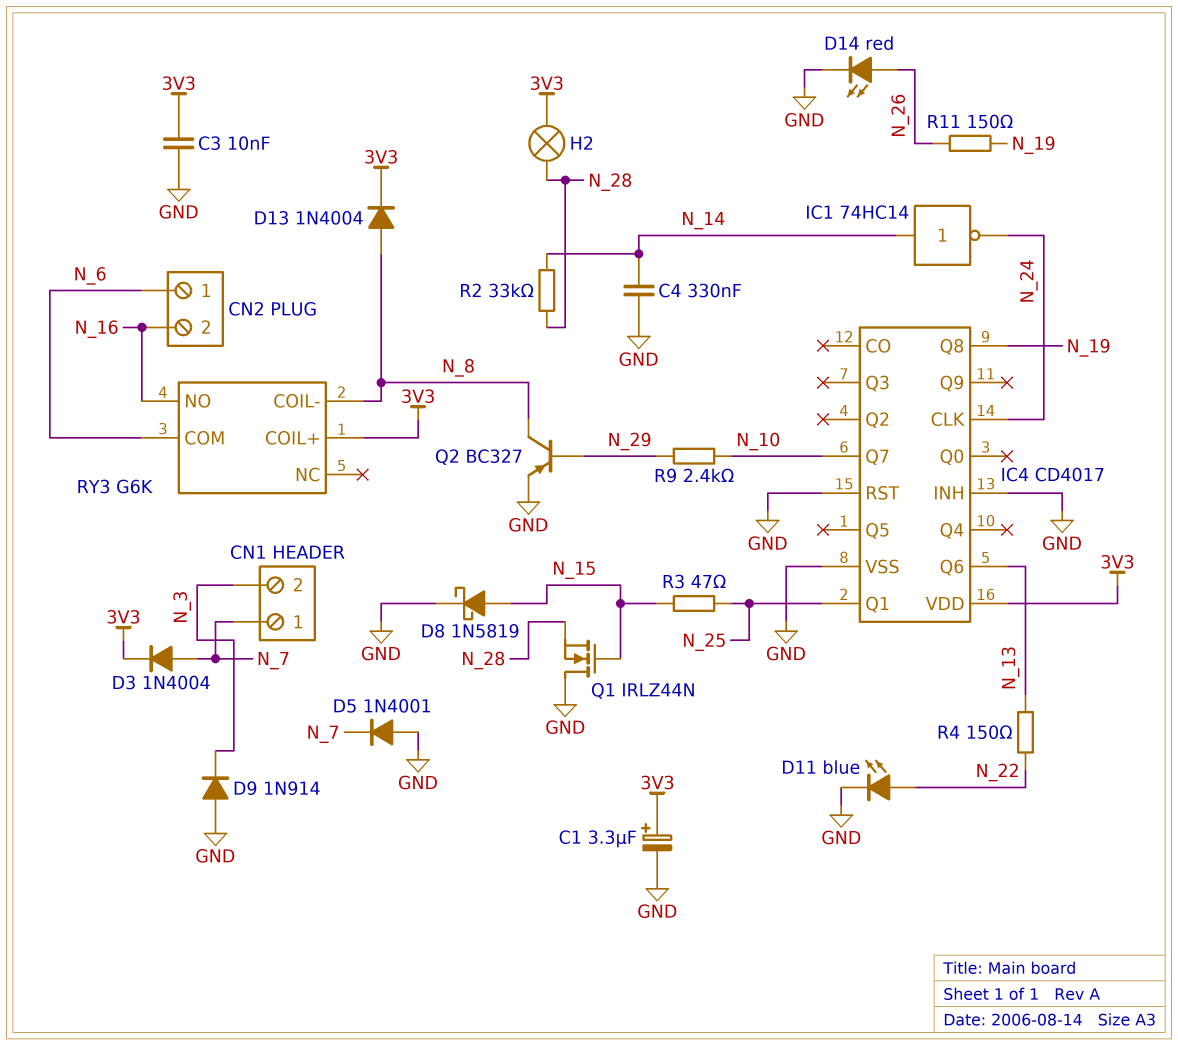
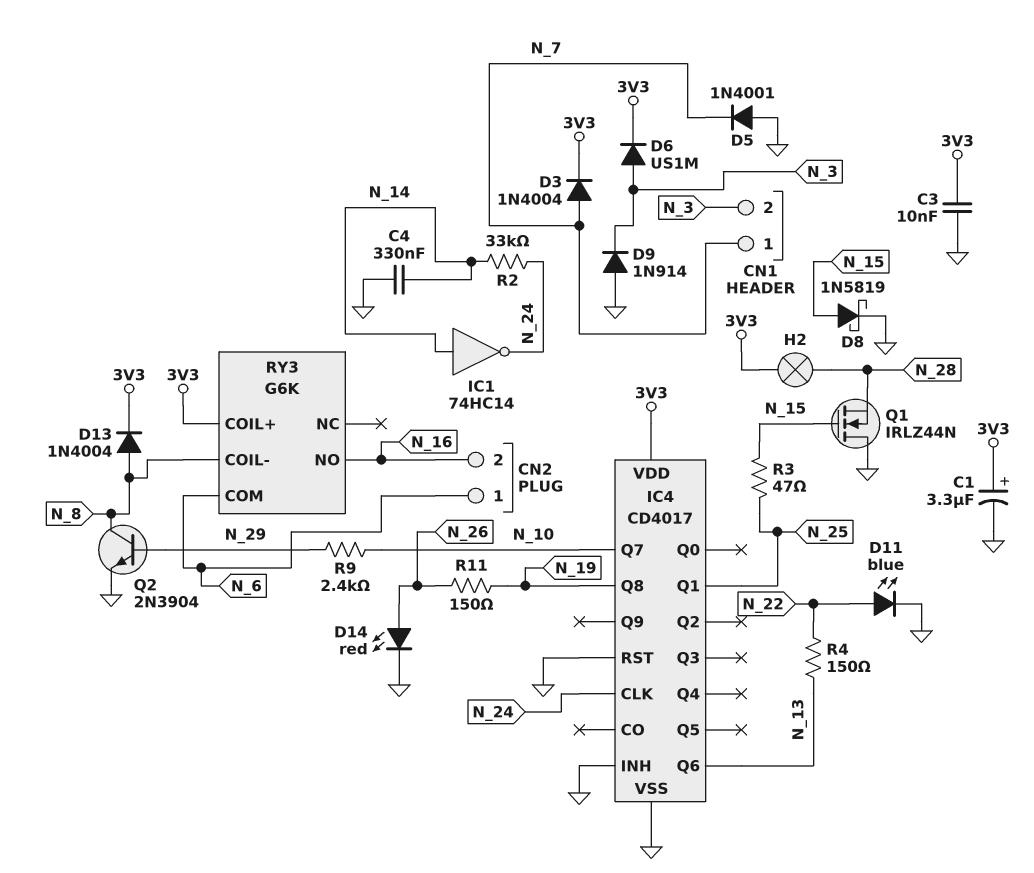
D6: none -> diode US1M (A N_3, K 3V3)
Q2: PNP BC327 (B N_29, C N_8, E GND) -> NPN 2N3904 (B N_29, C N_8, E GND)
R2: 33k (N_14, N_28) -> 33k (N_14, N_24)

